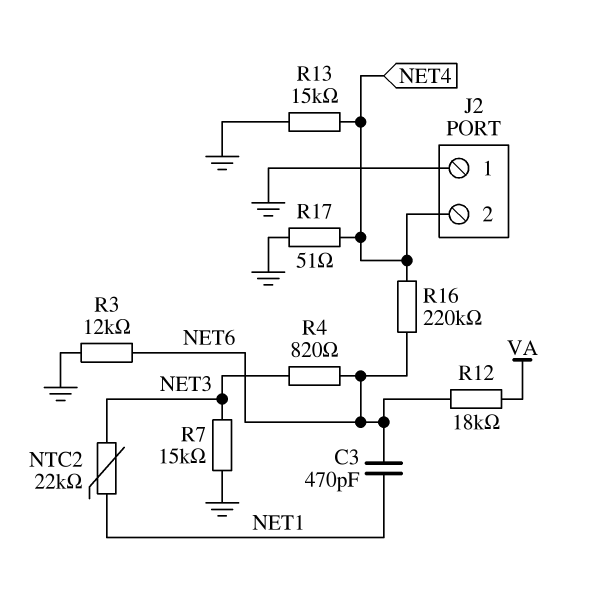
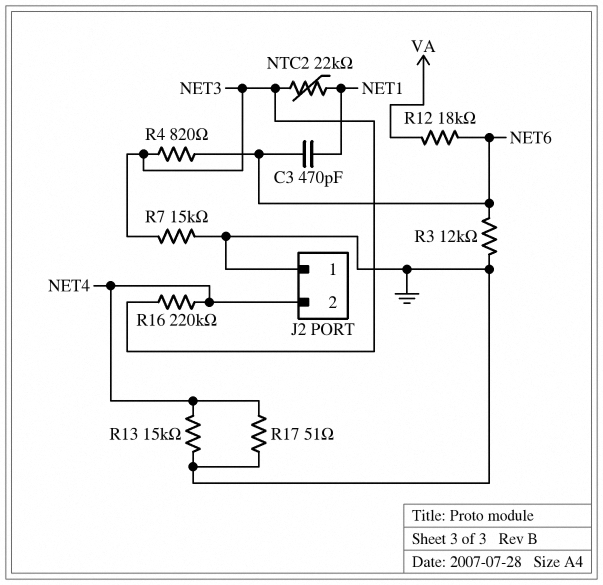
R16: 220k (NET4, NET6) -> 220k (NET3, NET4)

